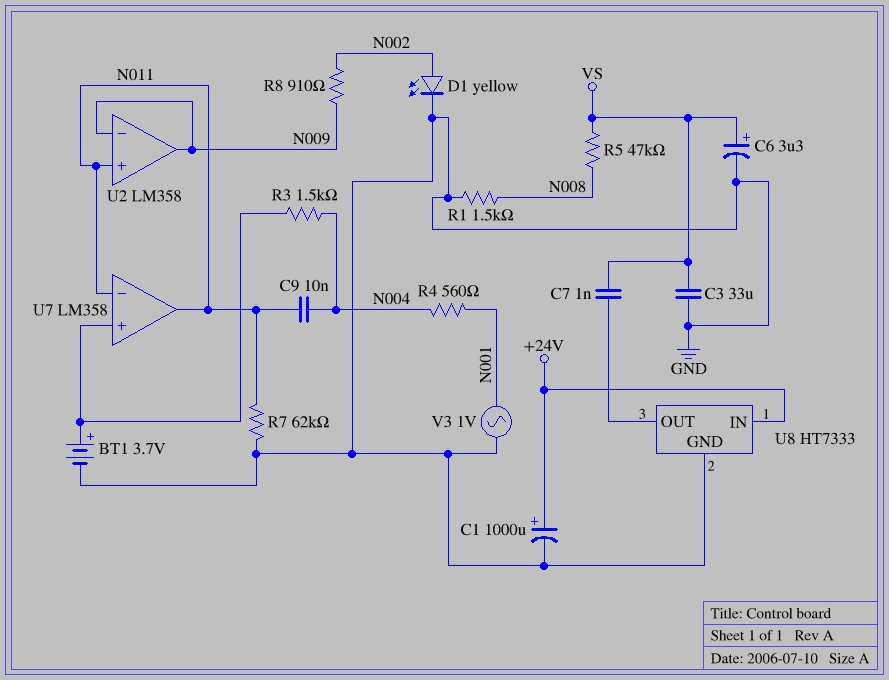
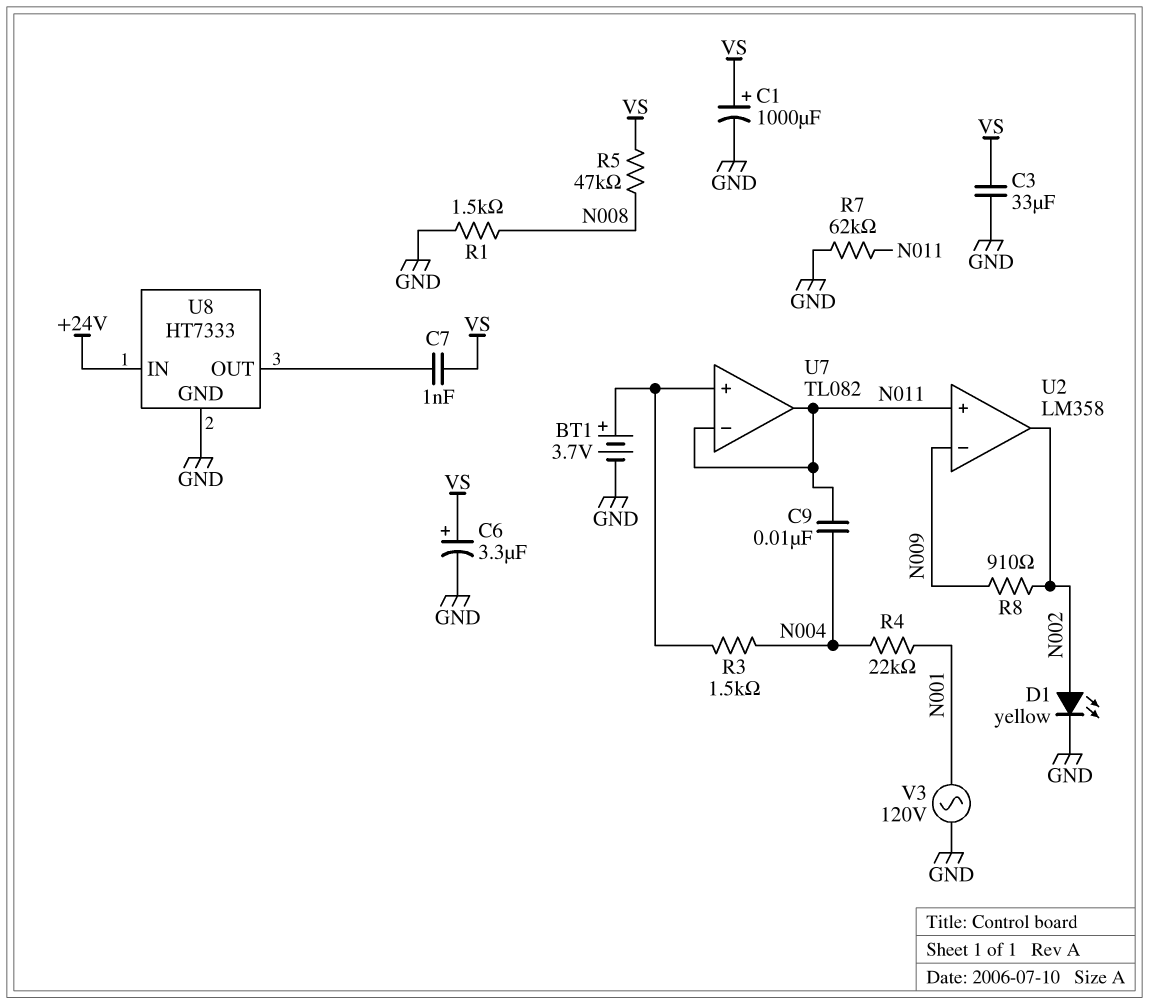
C1: 1000uF (plus +24V, minus GND) -> 1000uF (plus VS, minus GND)
R4: 560 (N001, N004) -> 22k (N001, N004)
U2 pin out: N009 -> N002
U7: LM358 -> TL082
V3: AC 1V (GND, N001) -> AC 120V (GND, N001)

